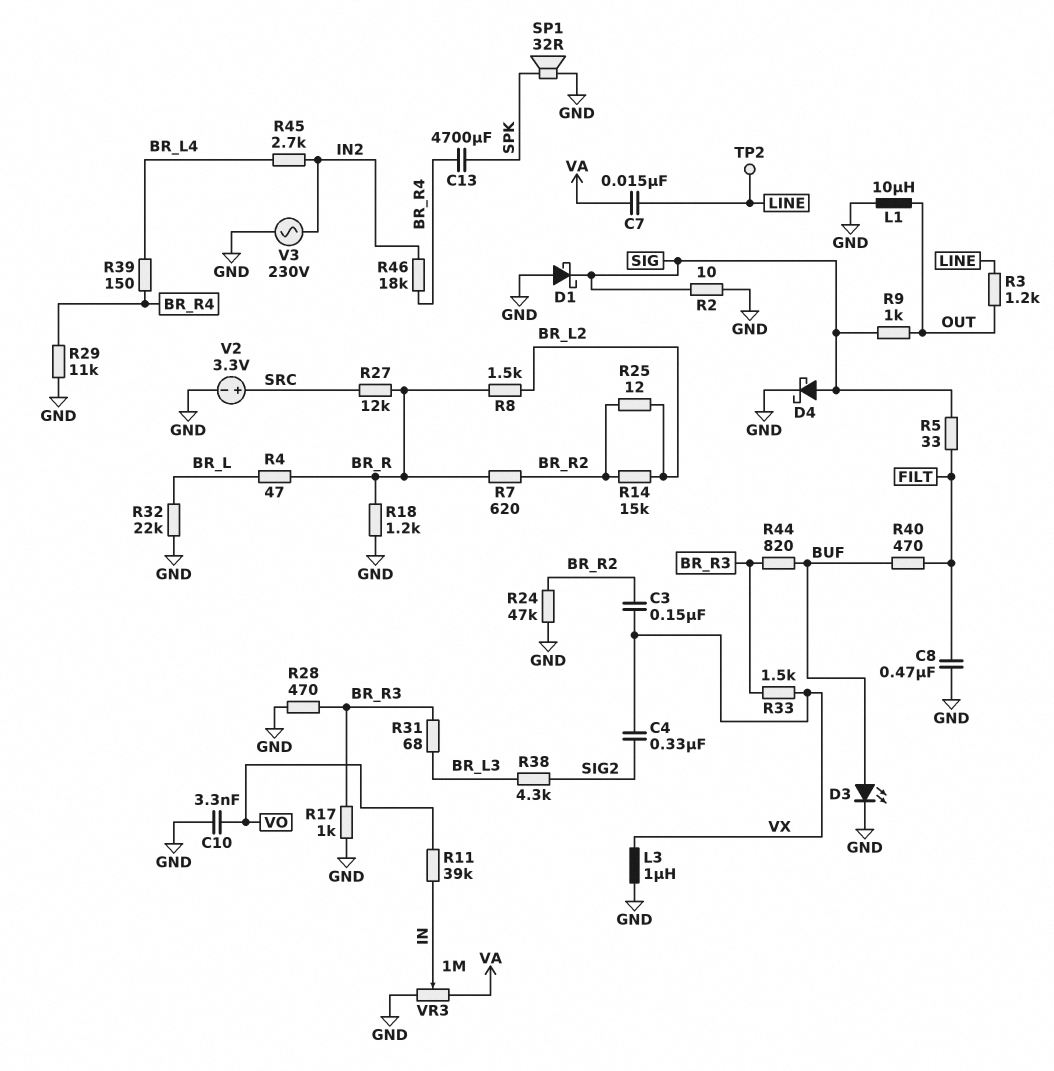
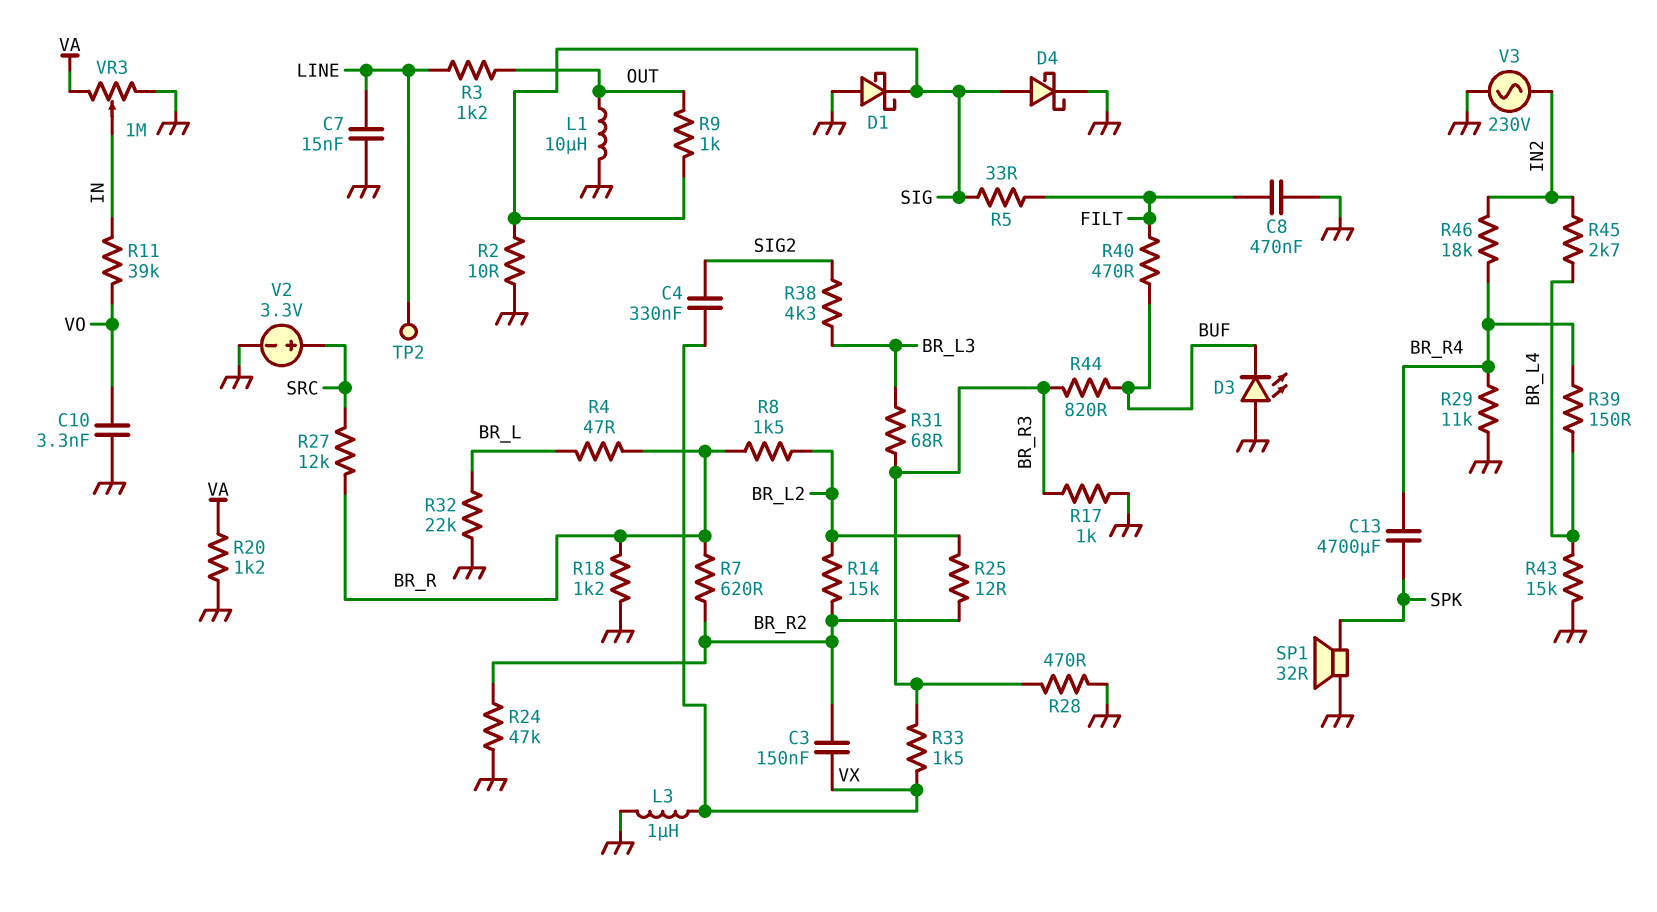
C7: 15nF (LINE, VA) -> 15nF (GND, LINE)
D3: LED (A BUF, K GND) -> LED (A GND, K BUF)
R20: none -> 1.2k (GND, VA)
R43: none -> 15k (BR_L4, GND)

